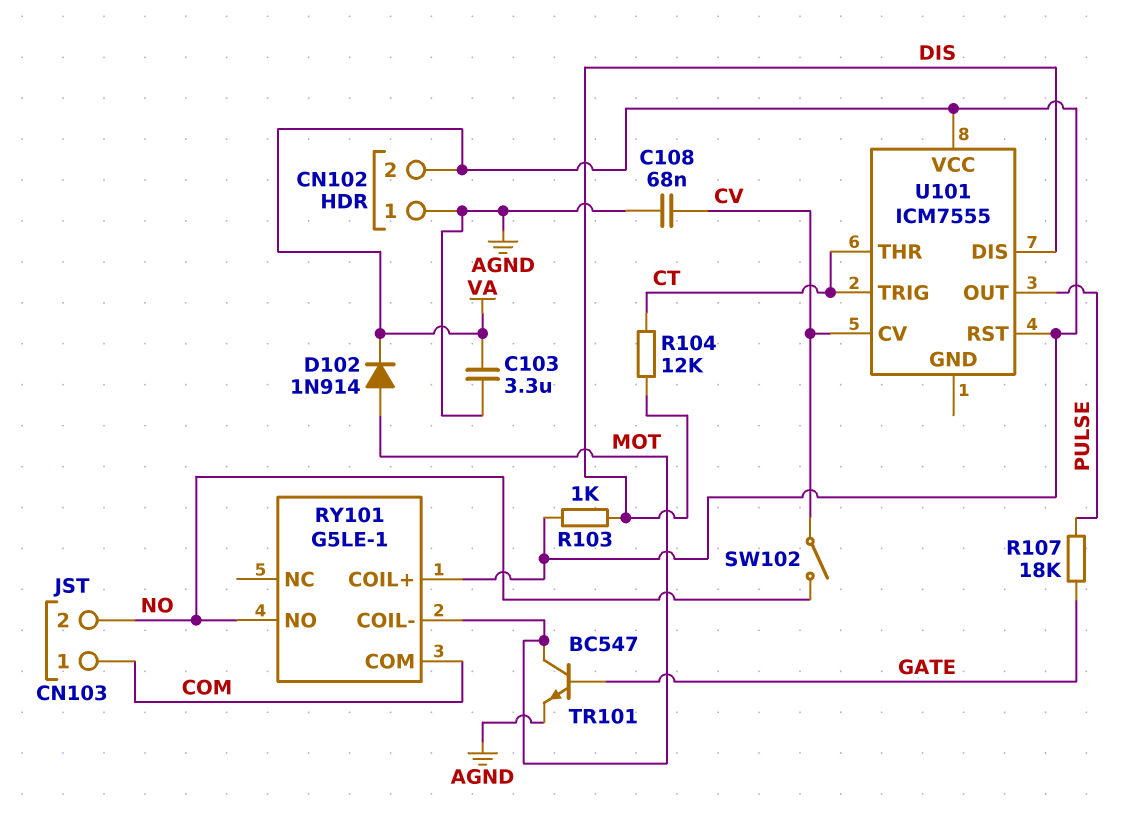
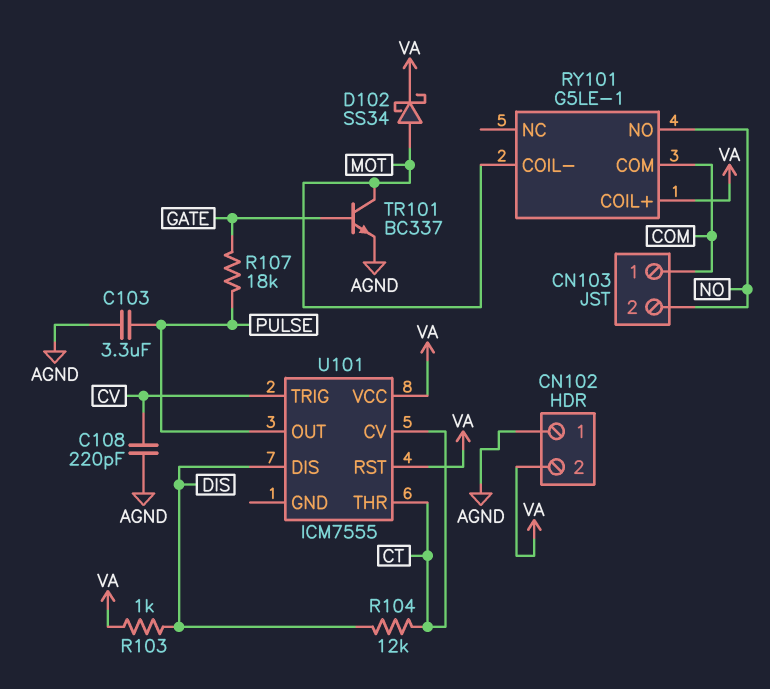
C103: 3.3uF (AGND, VA) -> 3.3uF (AGND, PULSE)
C108: 68nF (AGND, CV) -> 220pF (AGND, CV)
D102: diode 1N914 (A MOT, K VA) -> schottky SS34 (A MOT, K VA)
SW102: switch (CV, NO) -> none
TR101: NPN BC547 (B GATE, C MOT, E AGND) -> NPN BC337 (B GATE, C MOT, E AGND)
U101 pin CV: CV -> CT
U101 pin TRIG: CT -> CV

